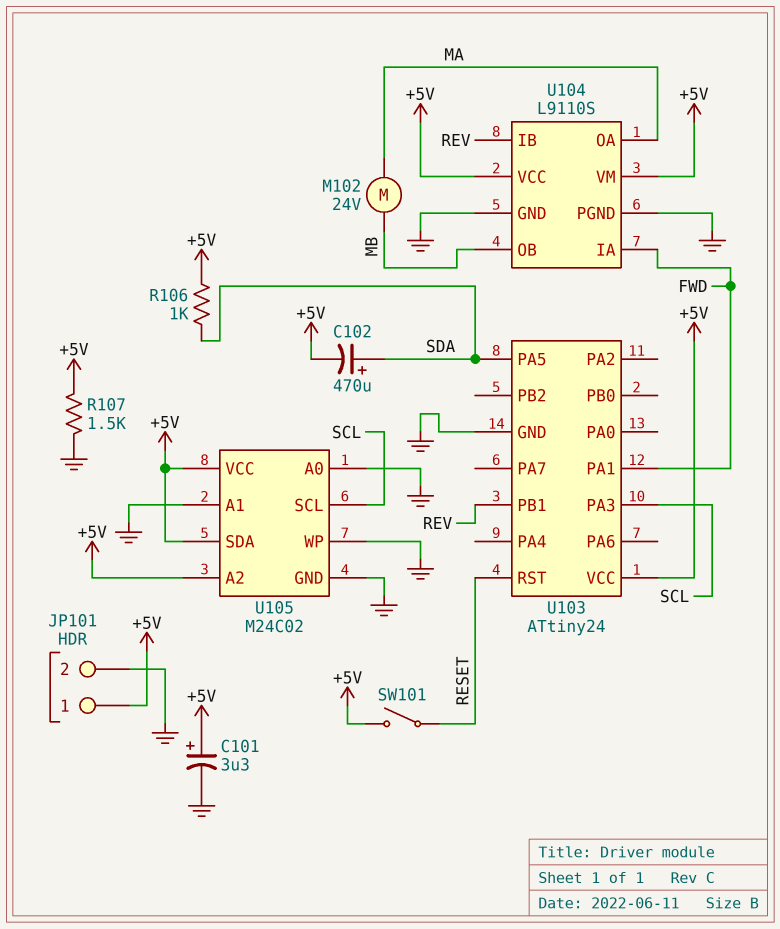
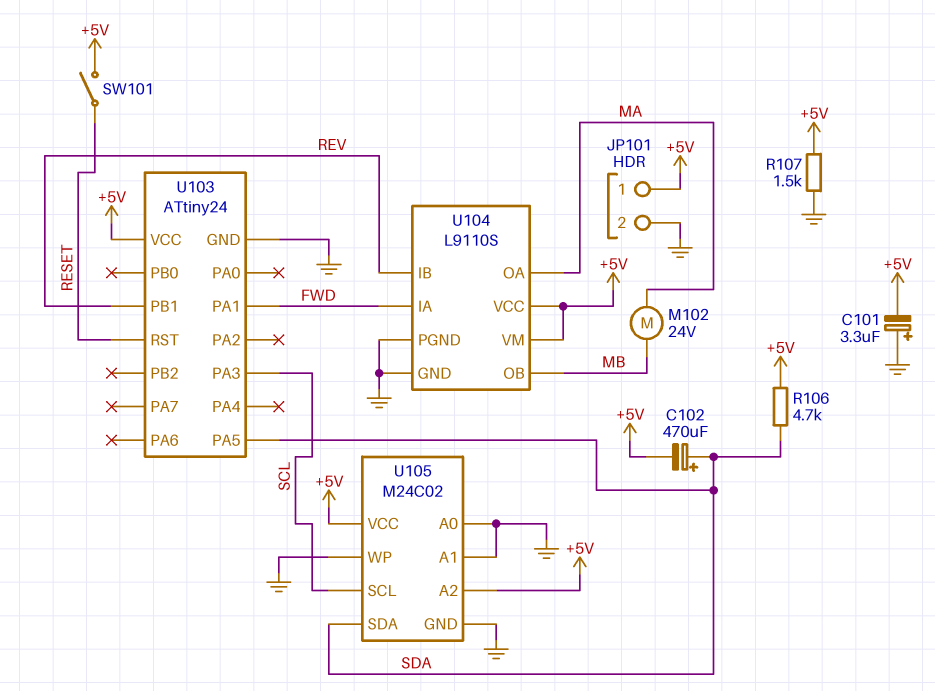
C101: 3.3uF (plus +5V, minus GND) -> 3.3uF (plus GND, minus +5V)
R106: 1k (+5V, SDA) -> 4.7k (+5V, SDA)
U105 pin SDA: +5V -> SDA

